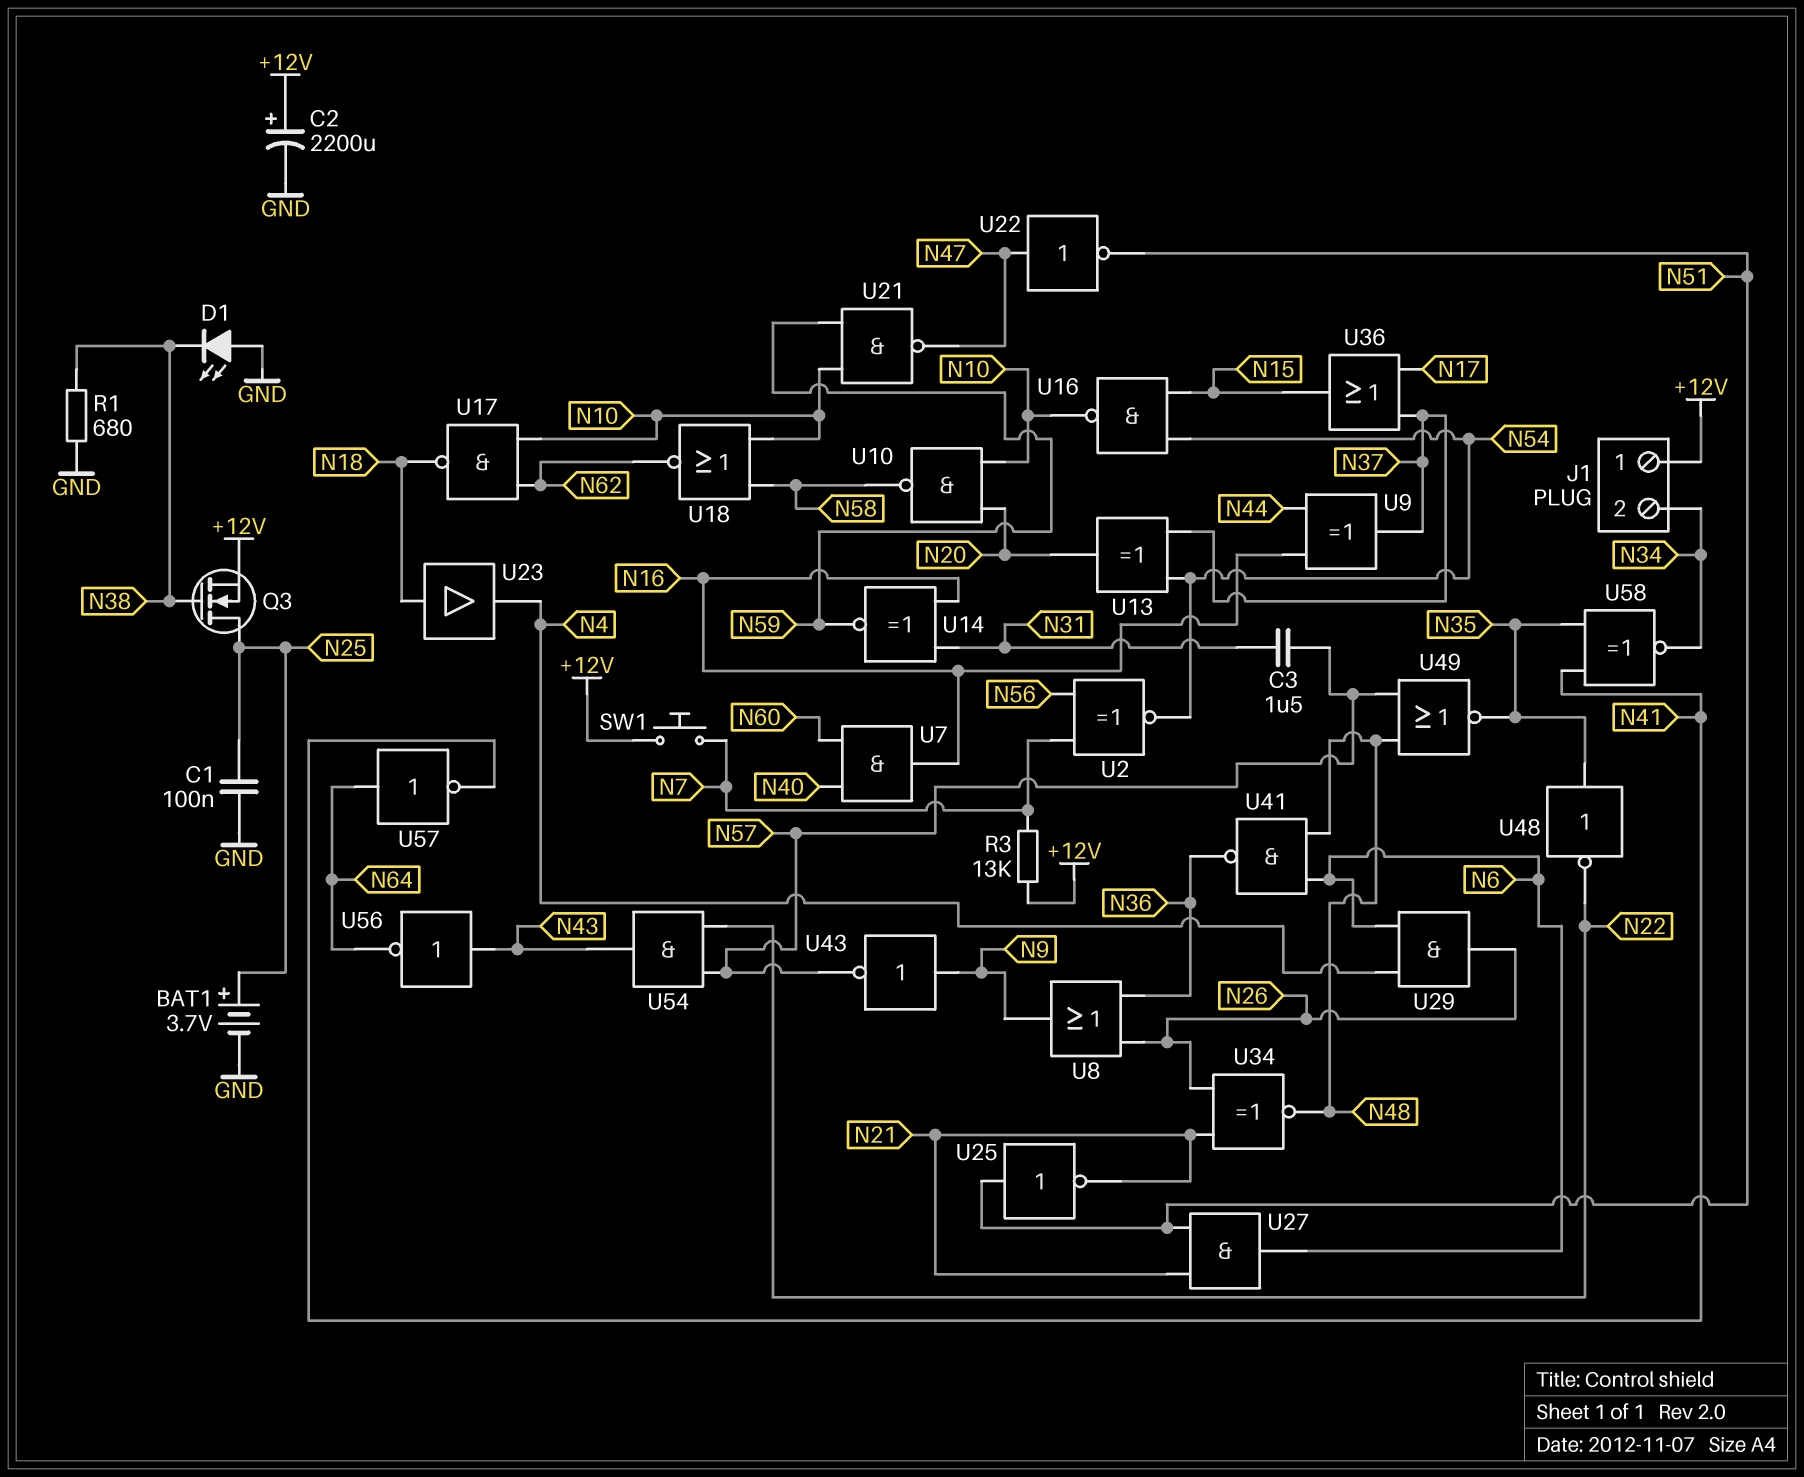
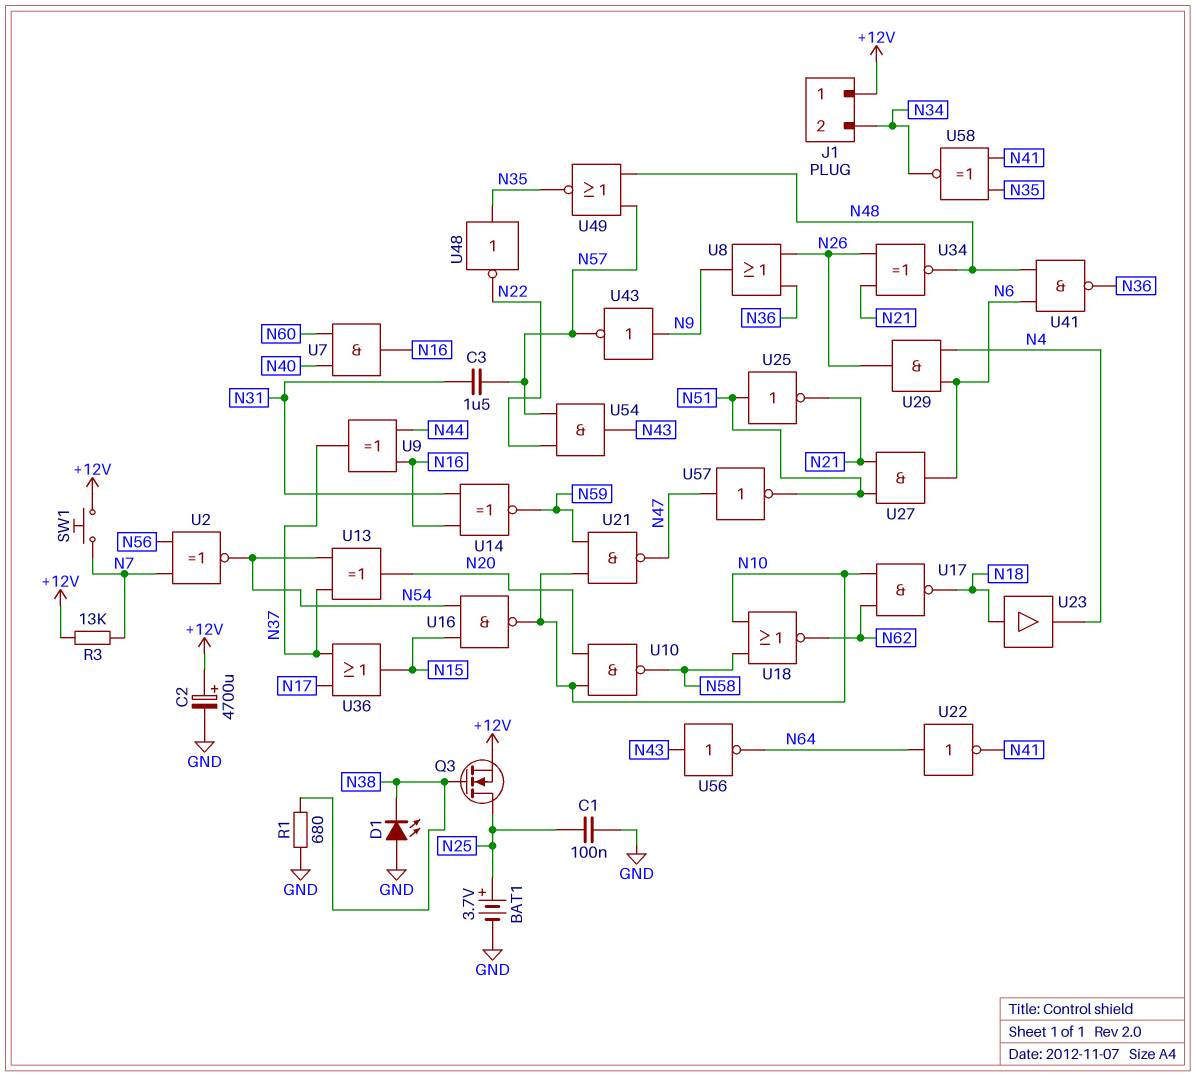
C2: 2200uF (plus +12V, minus GND) -> 4700uF (plus +12V, minus GND)
U22: NOT (in N47, out N51) -> NOT (in N64, out N41)
U57: NOT (in N64, out N41) -> NOT (in N47, out N51)

